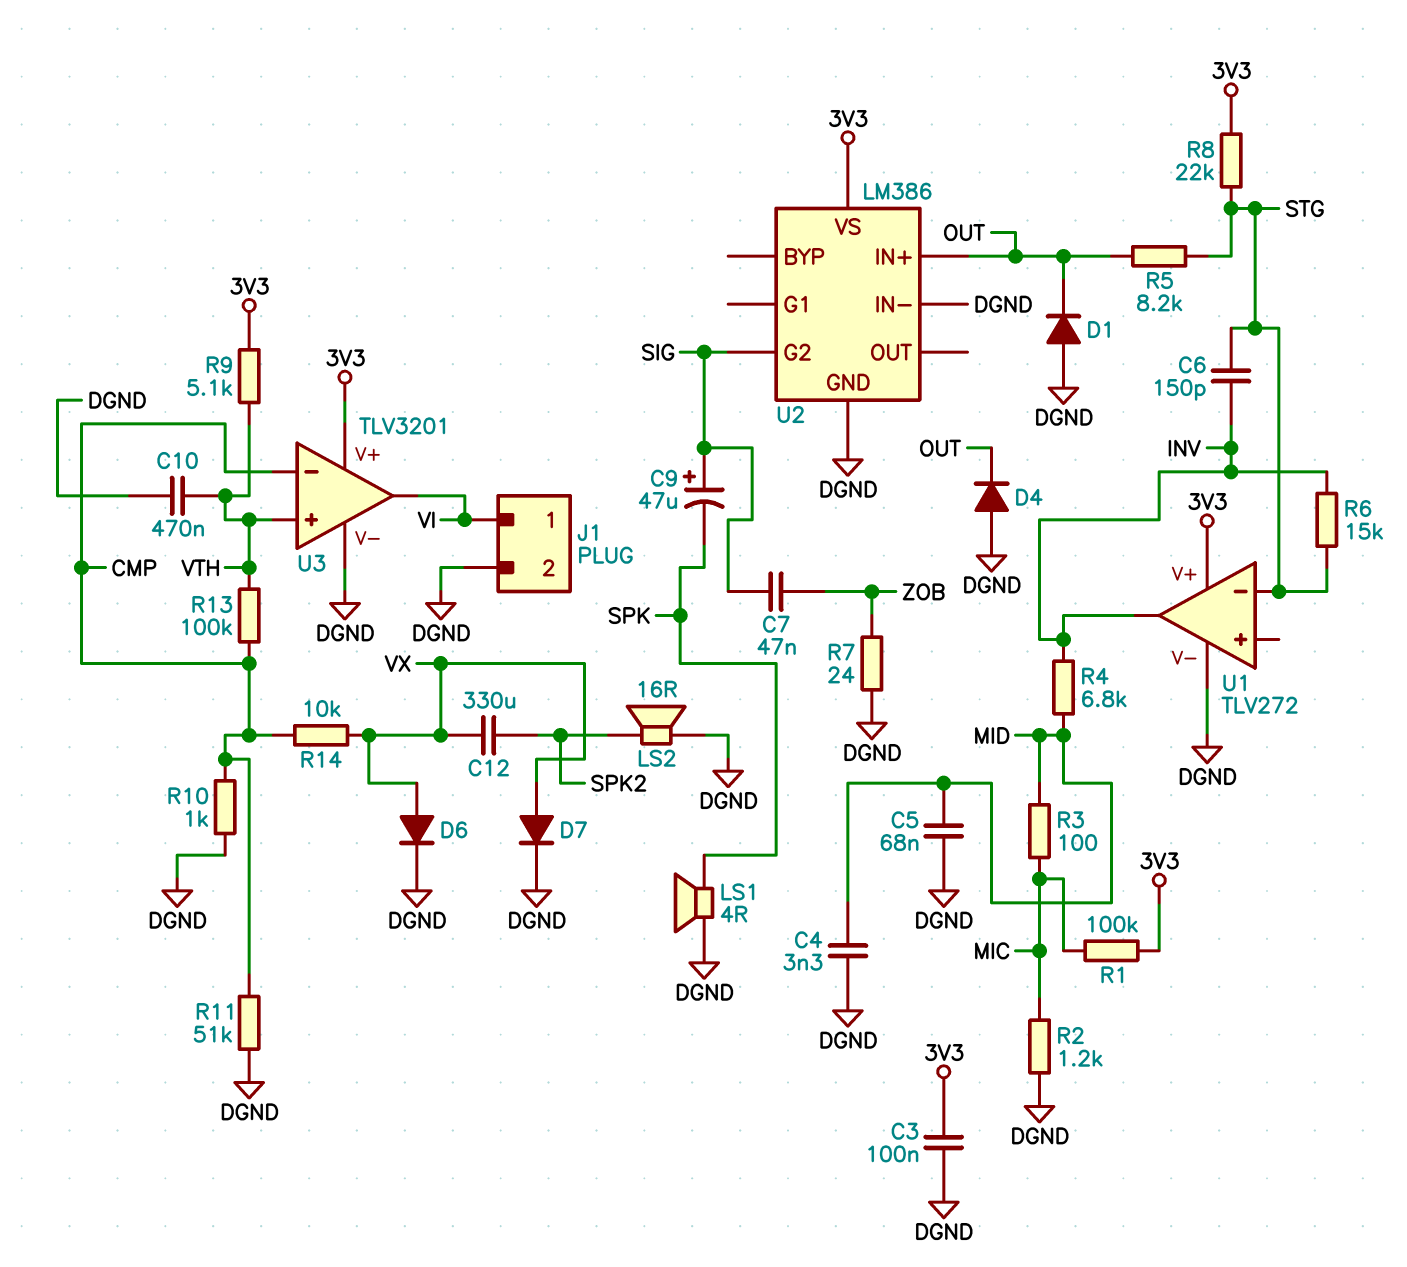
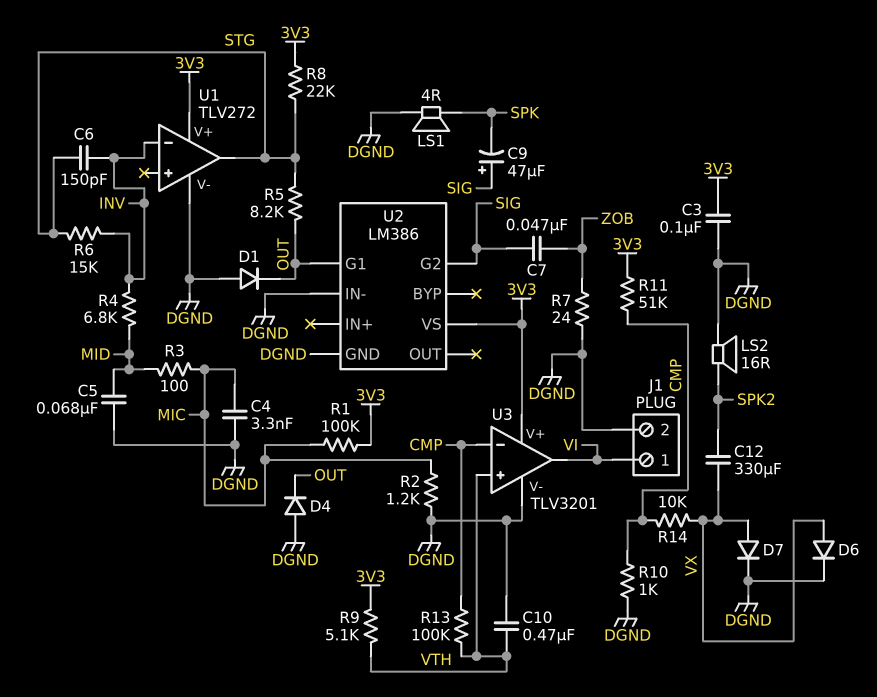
C4: 3.3nF (DGND, MID) -> 3.3nF (DGND, MIC)
R11: 51k (CMP, DGND) -> 51k (3V3, CMP)
U1 pin in-: STG -> INV
U1 pin out: INV -> STG
U2 pin G1: none -> OUT
U2 pin IN+: OUT -> none

